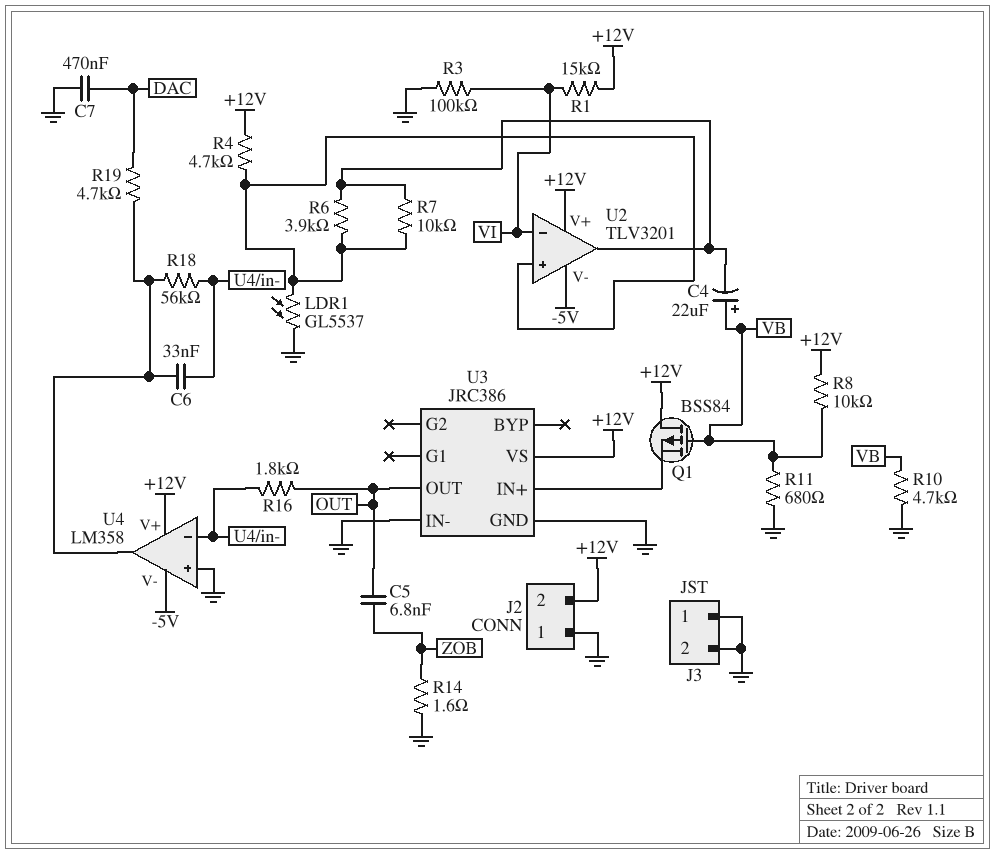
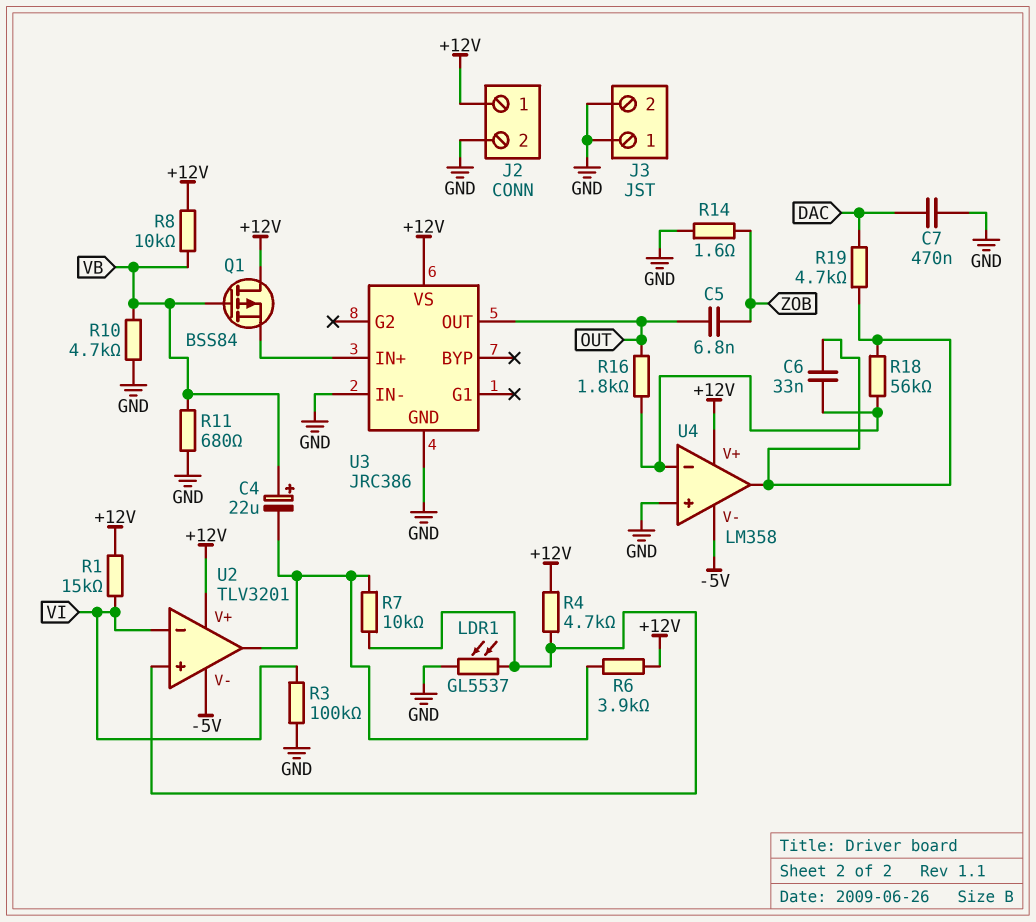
J2 pin 1: GND -> +12V
J2 pin 2: +12V -> GND
R6: 3.9k (U2/in+, U2/out) -> 3.9k (+12V, U2/out)

